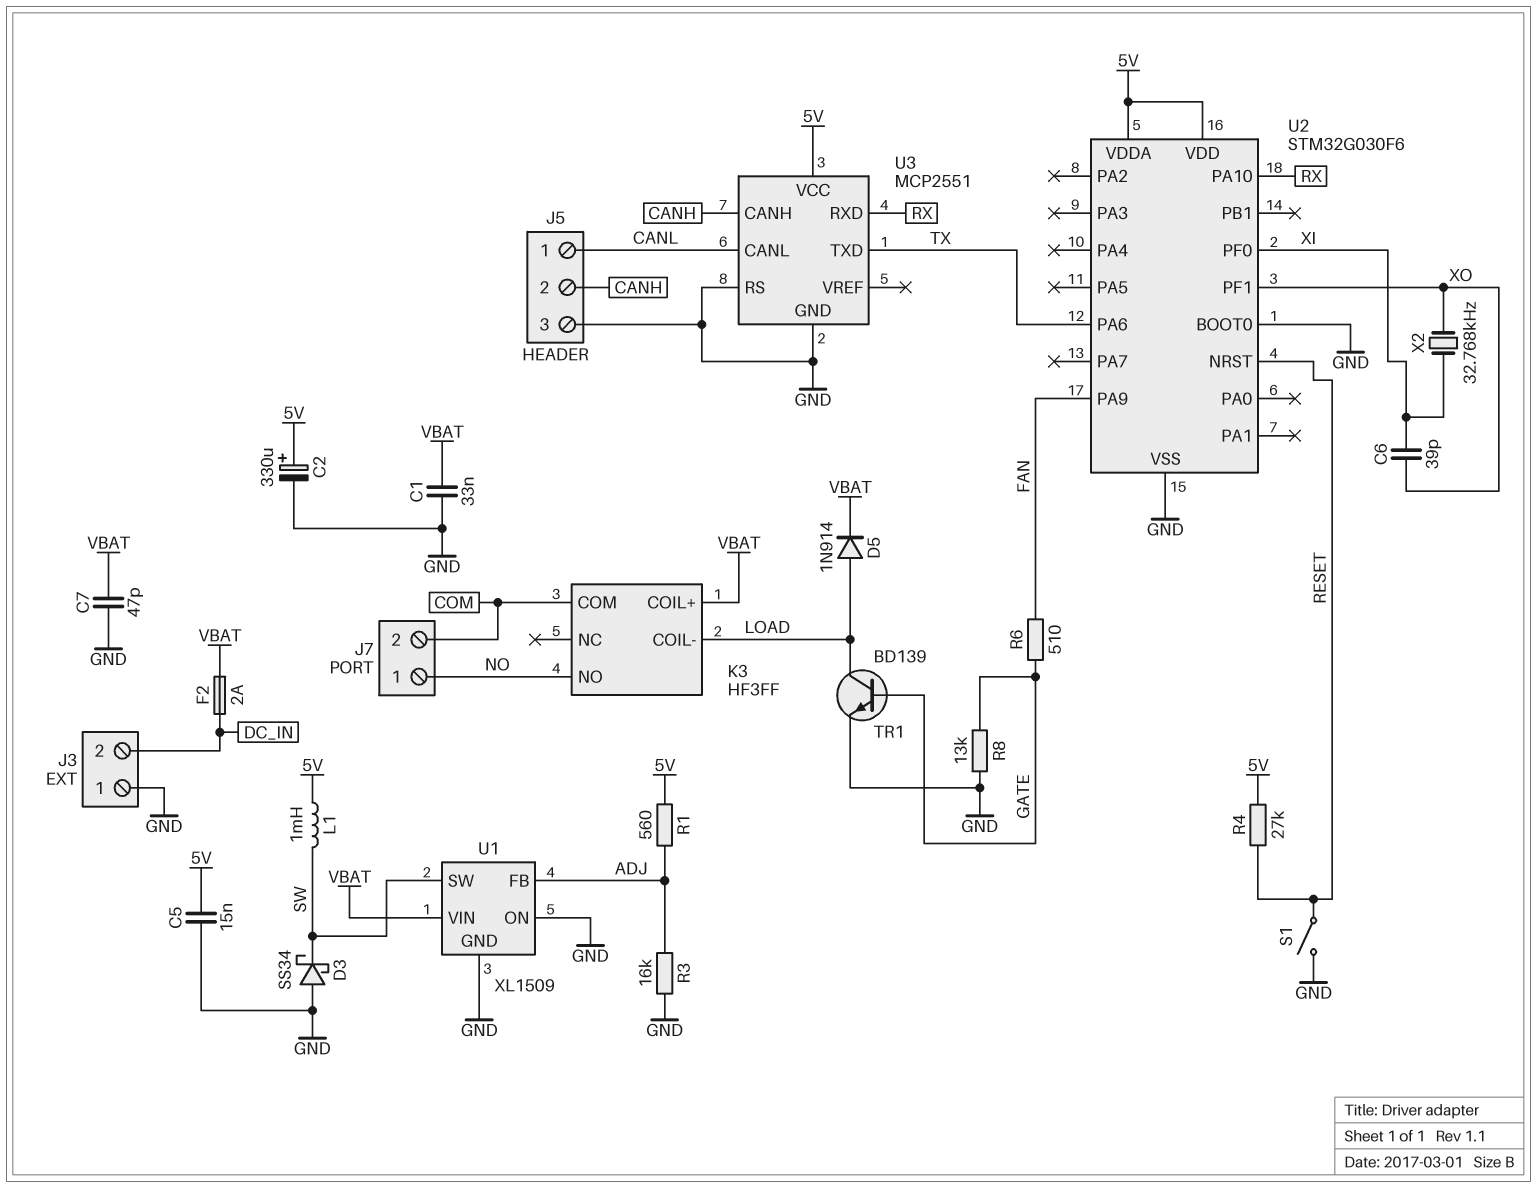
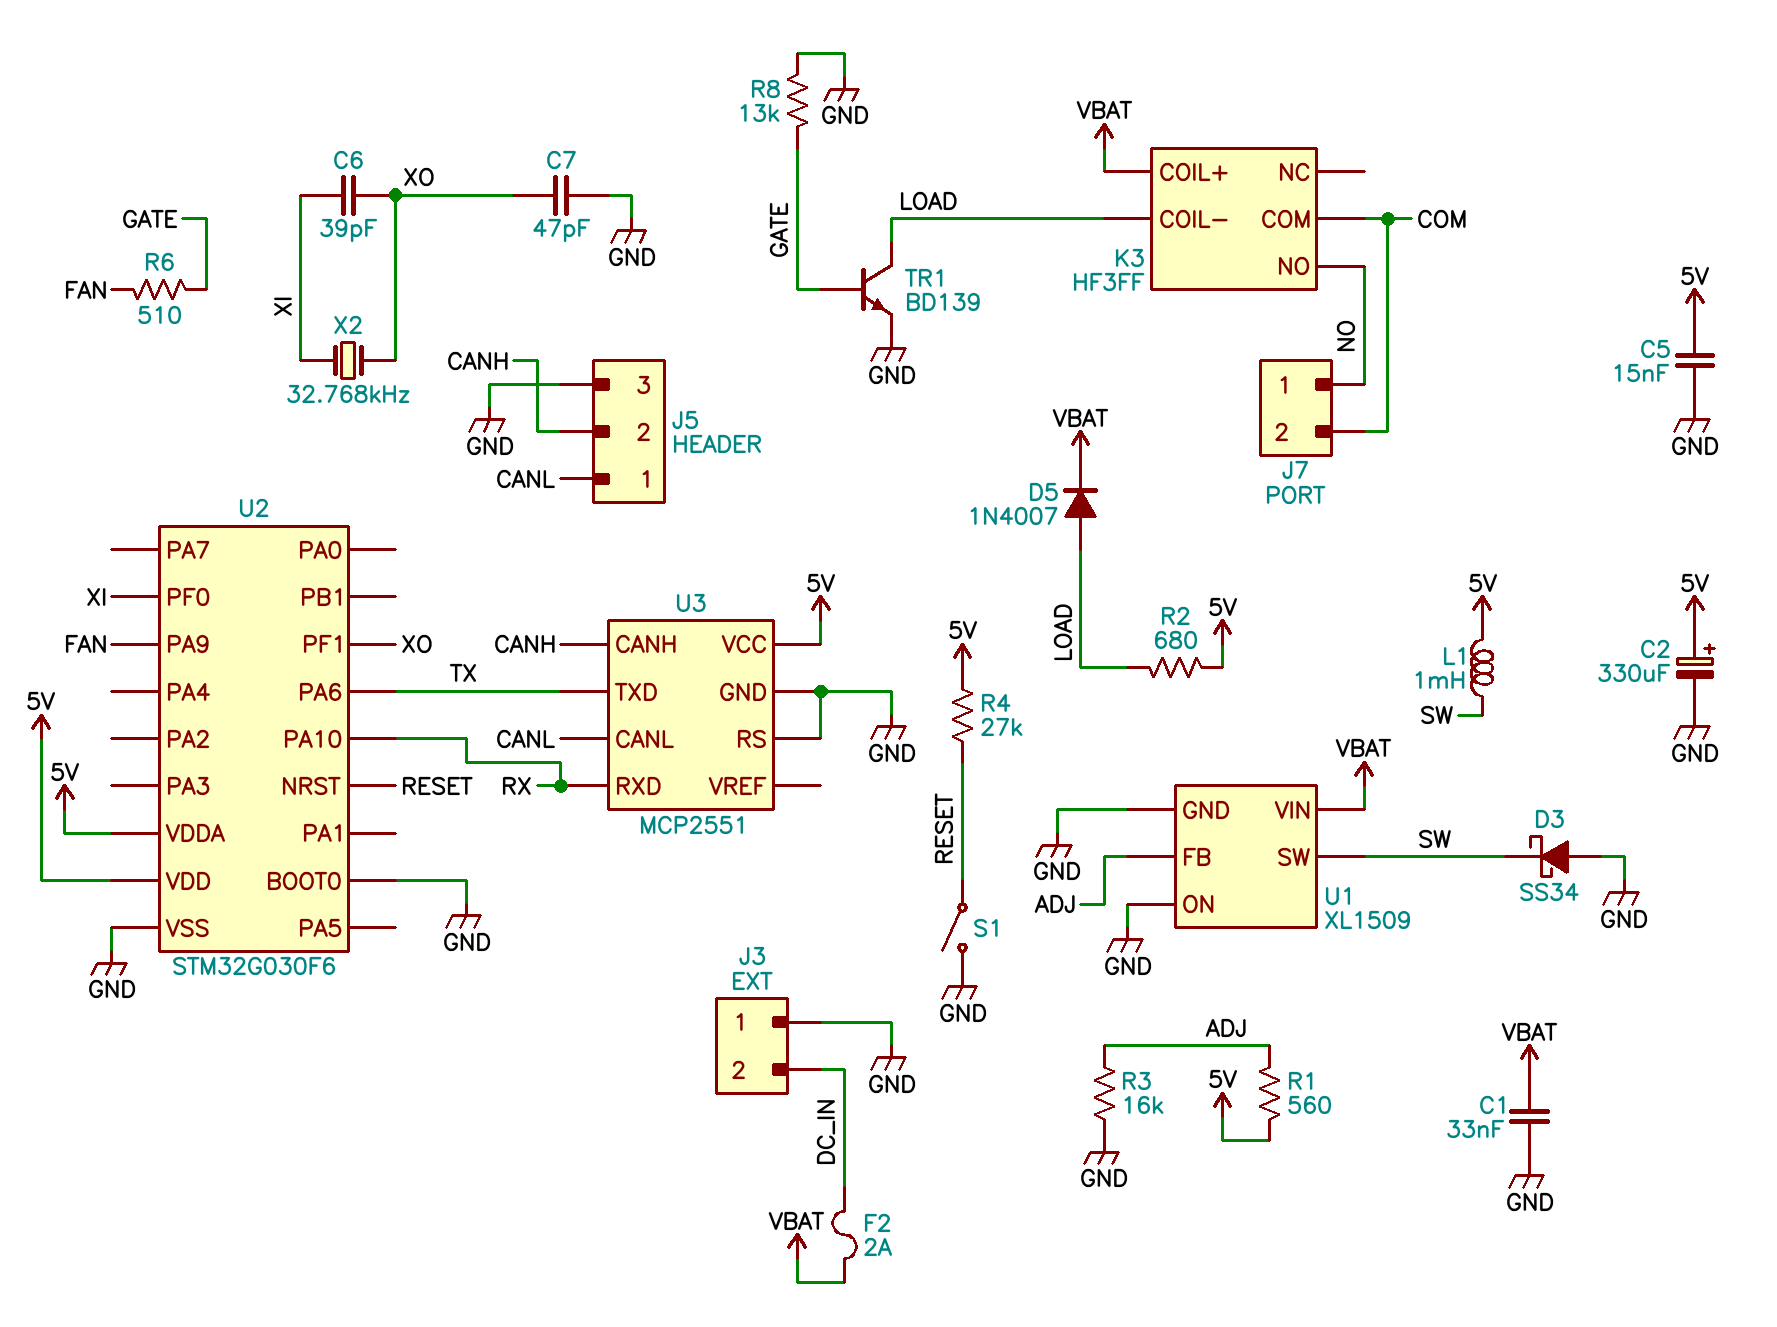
C7: 47pF (GND, VBAT) -> 47pF (GND, XO)
D5: diode 1N914 (A LOAD, K VBAT) -> diode 1N4007 (A LOAD, K VBAT)
R2: none -> 680 (5V, LOAD)

